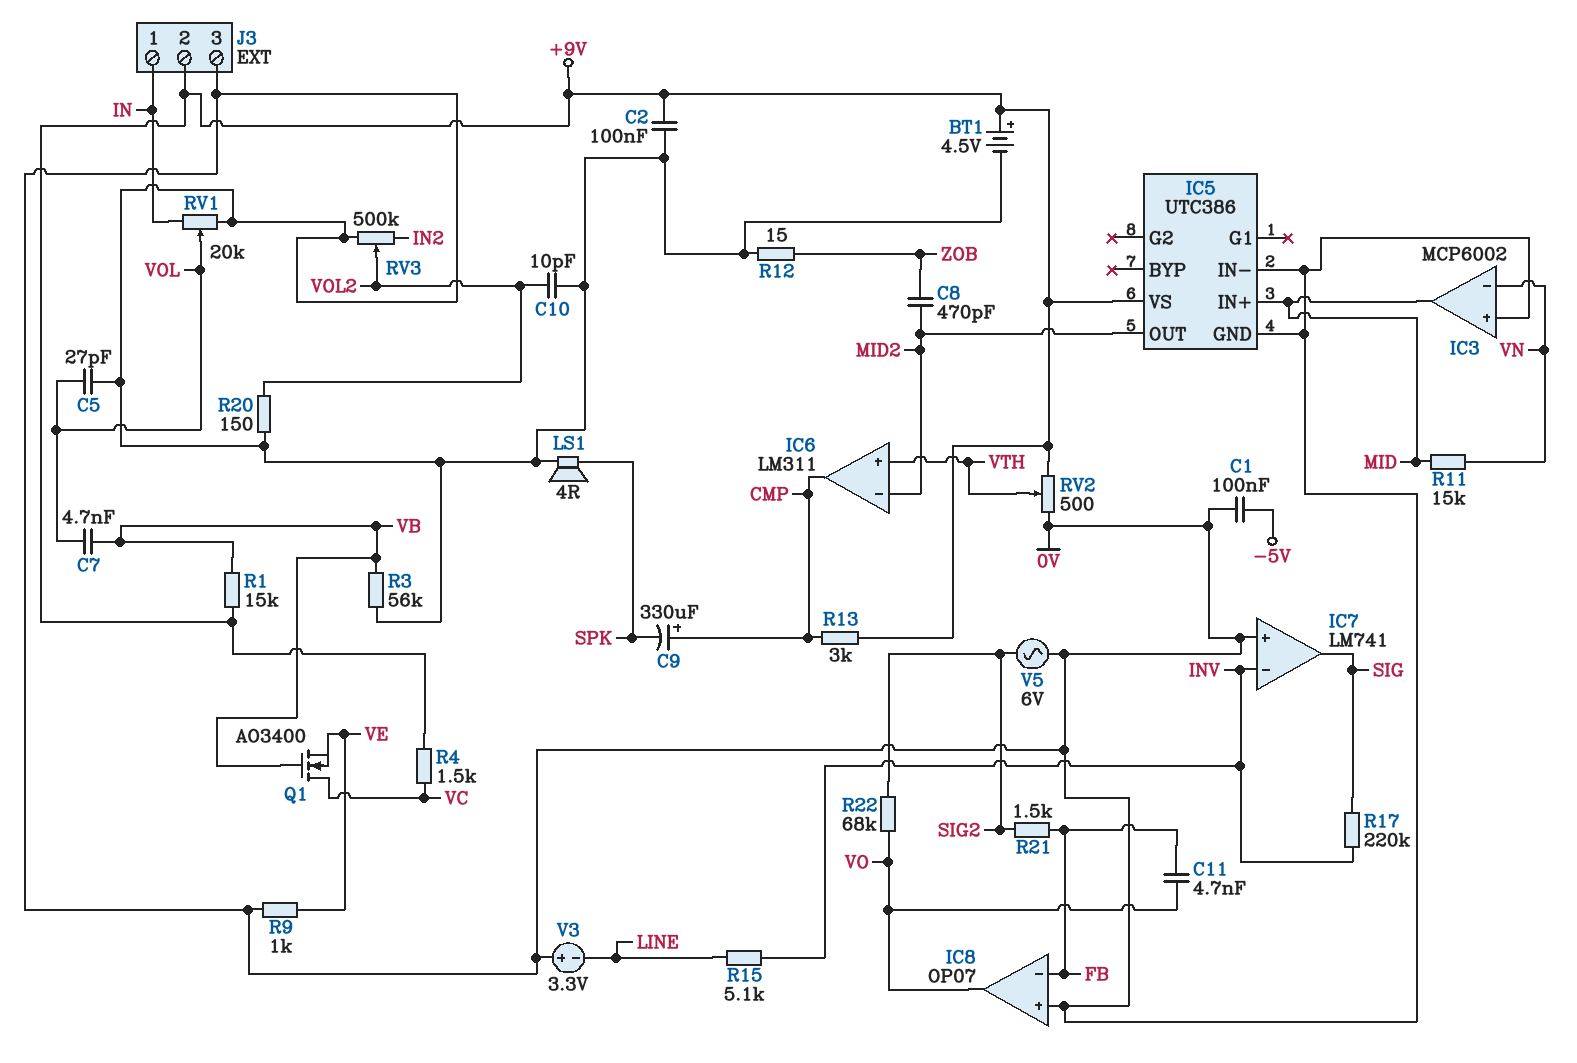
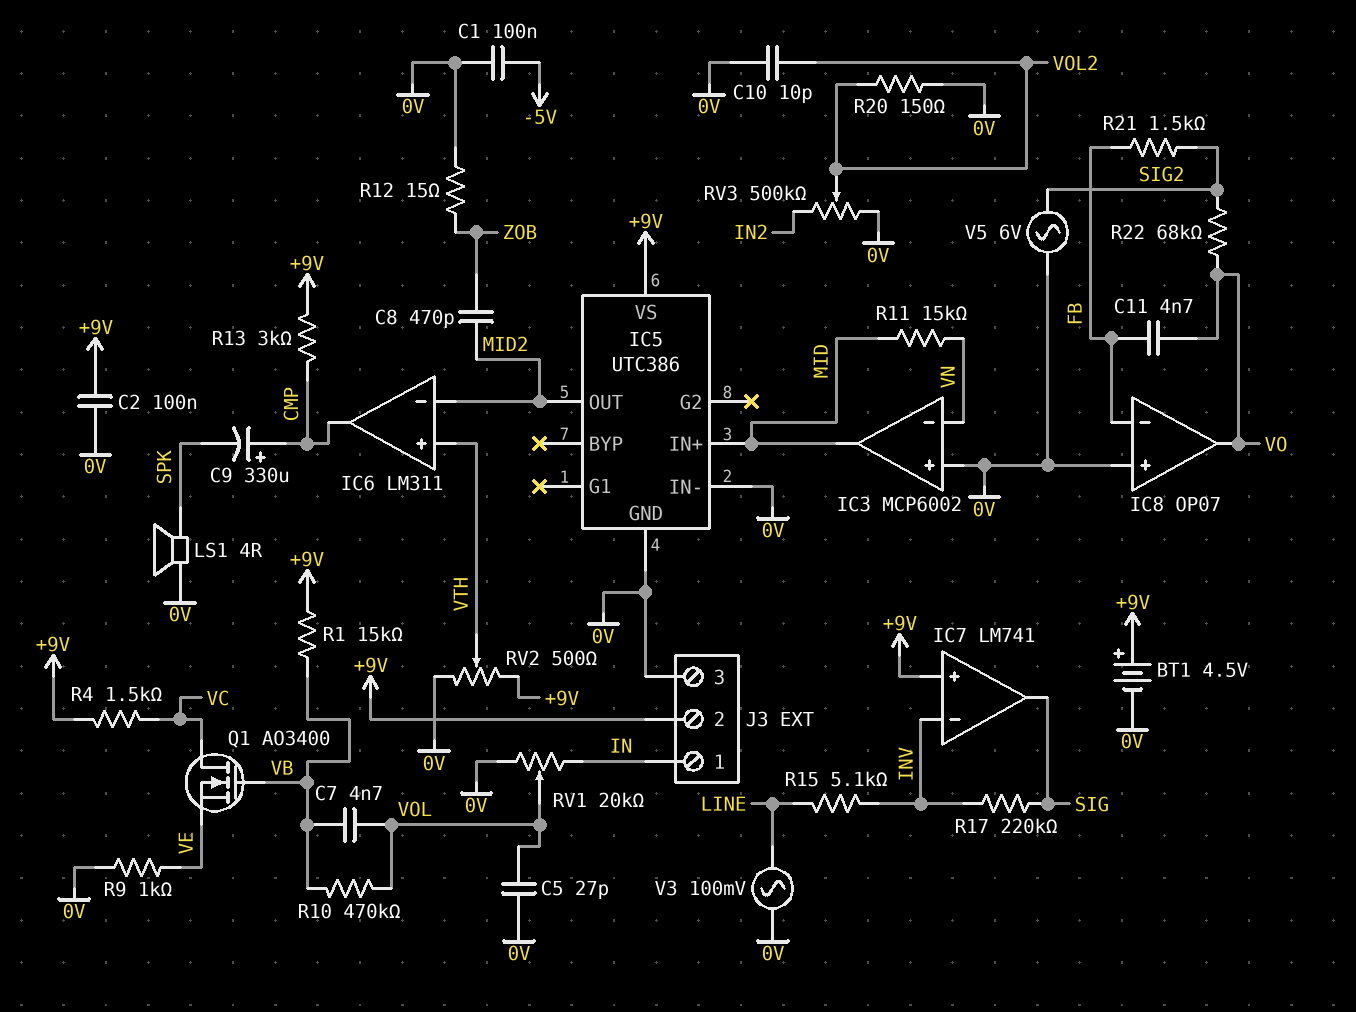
IC7 pin in+: 0V -> +9V
R3: 56k (0V, VB) -> none
R10: none -> 470k (VB, VOL)
V3: 3.3V (plus 0V, minus LINE) -> AC 100mV (0V, LINE)

